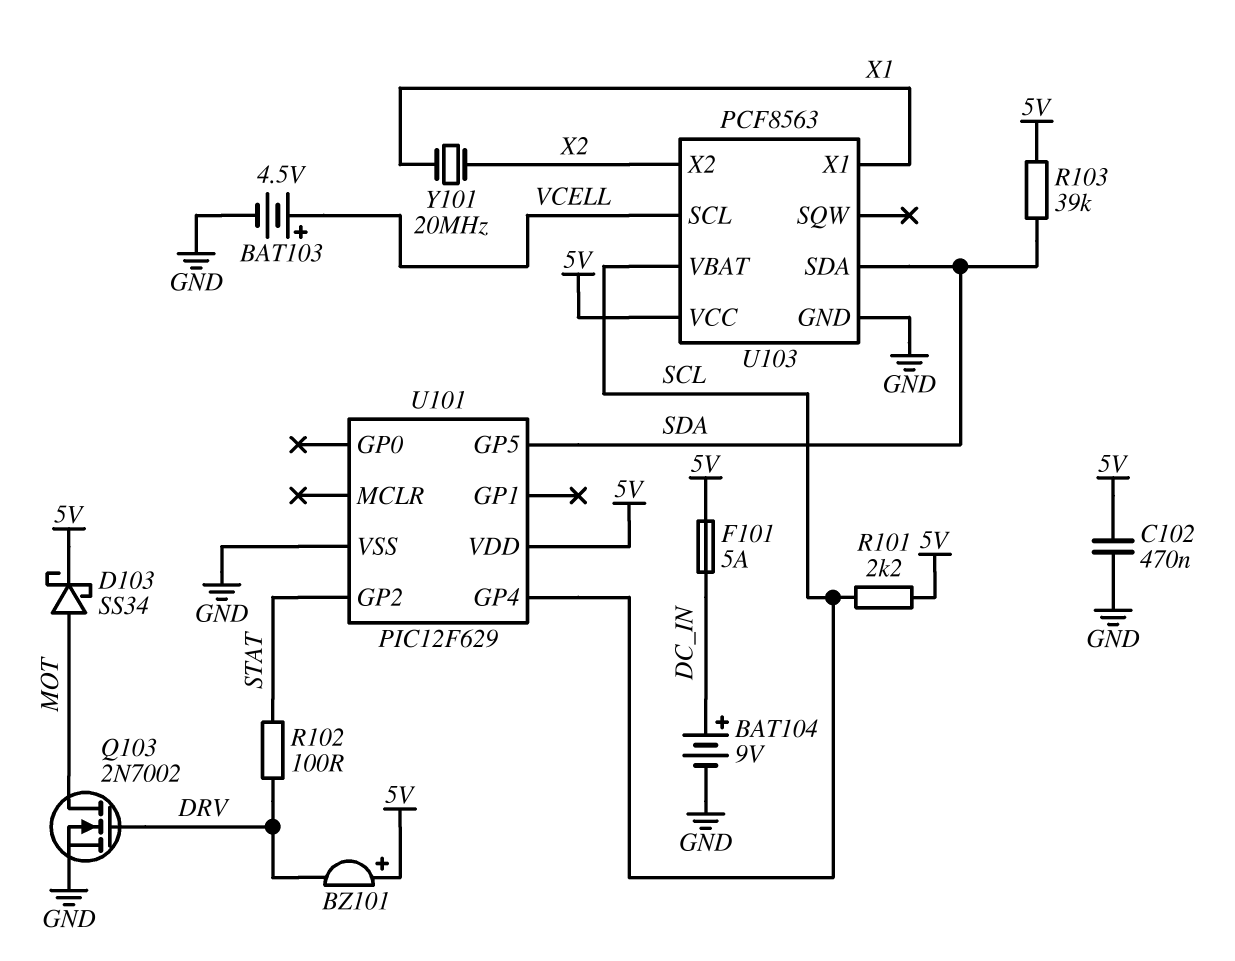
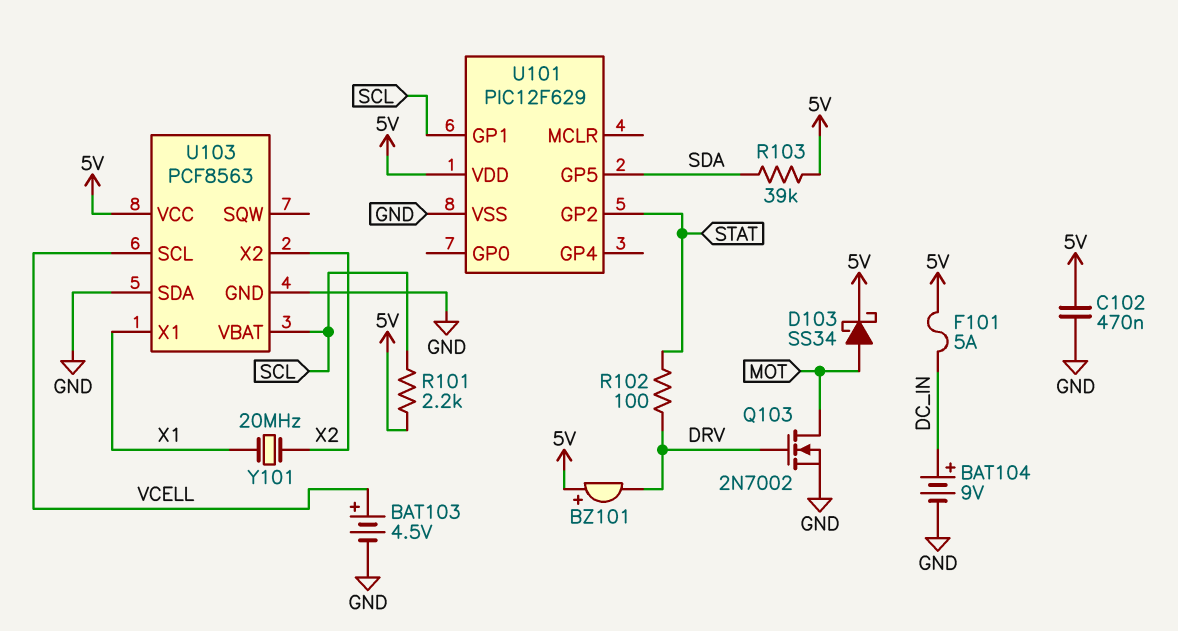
U101 pin GP1: none -> SCL
U101 pin GP4: SCL -> none
U103 pin SDA: SDA -> GND

